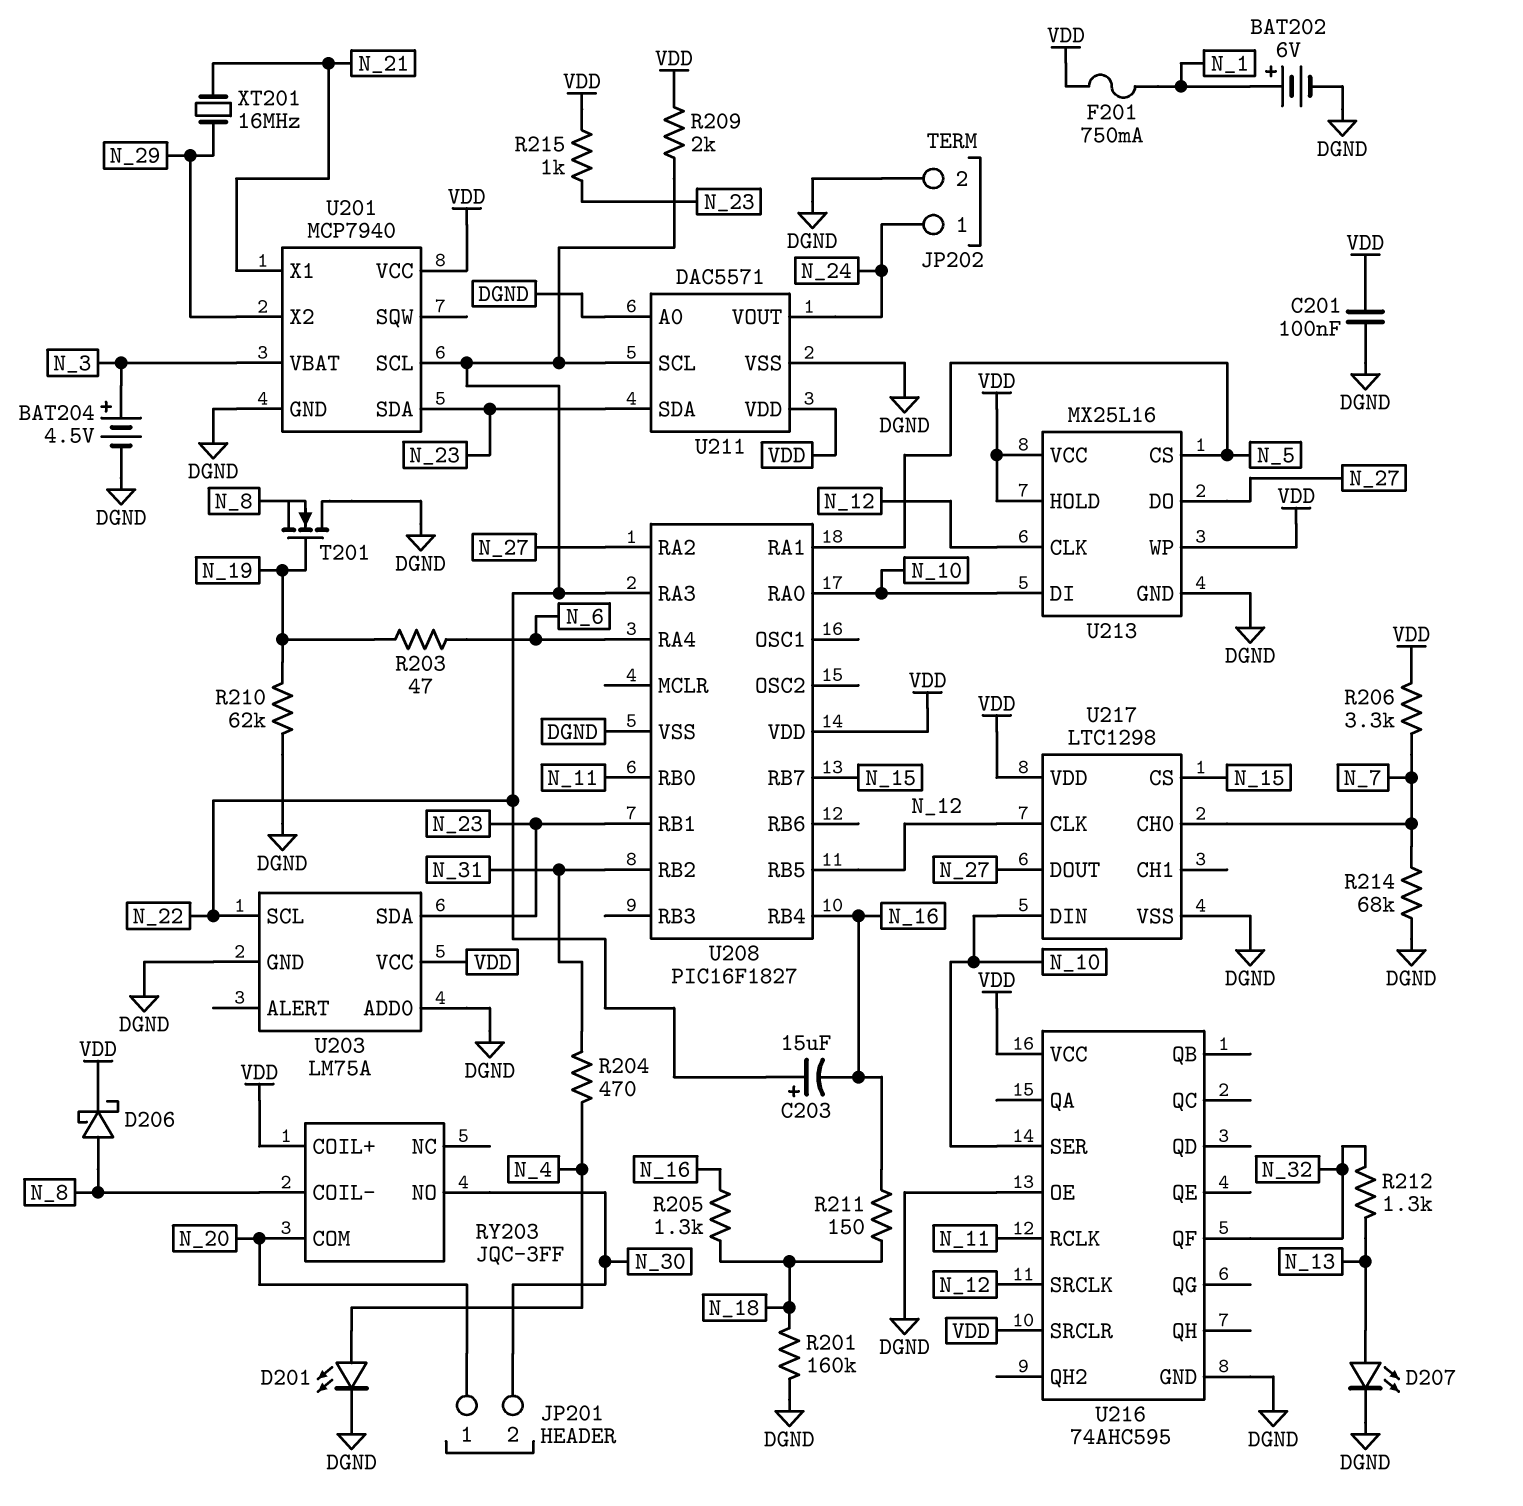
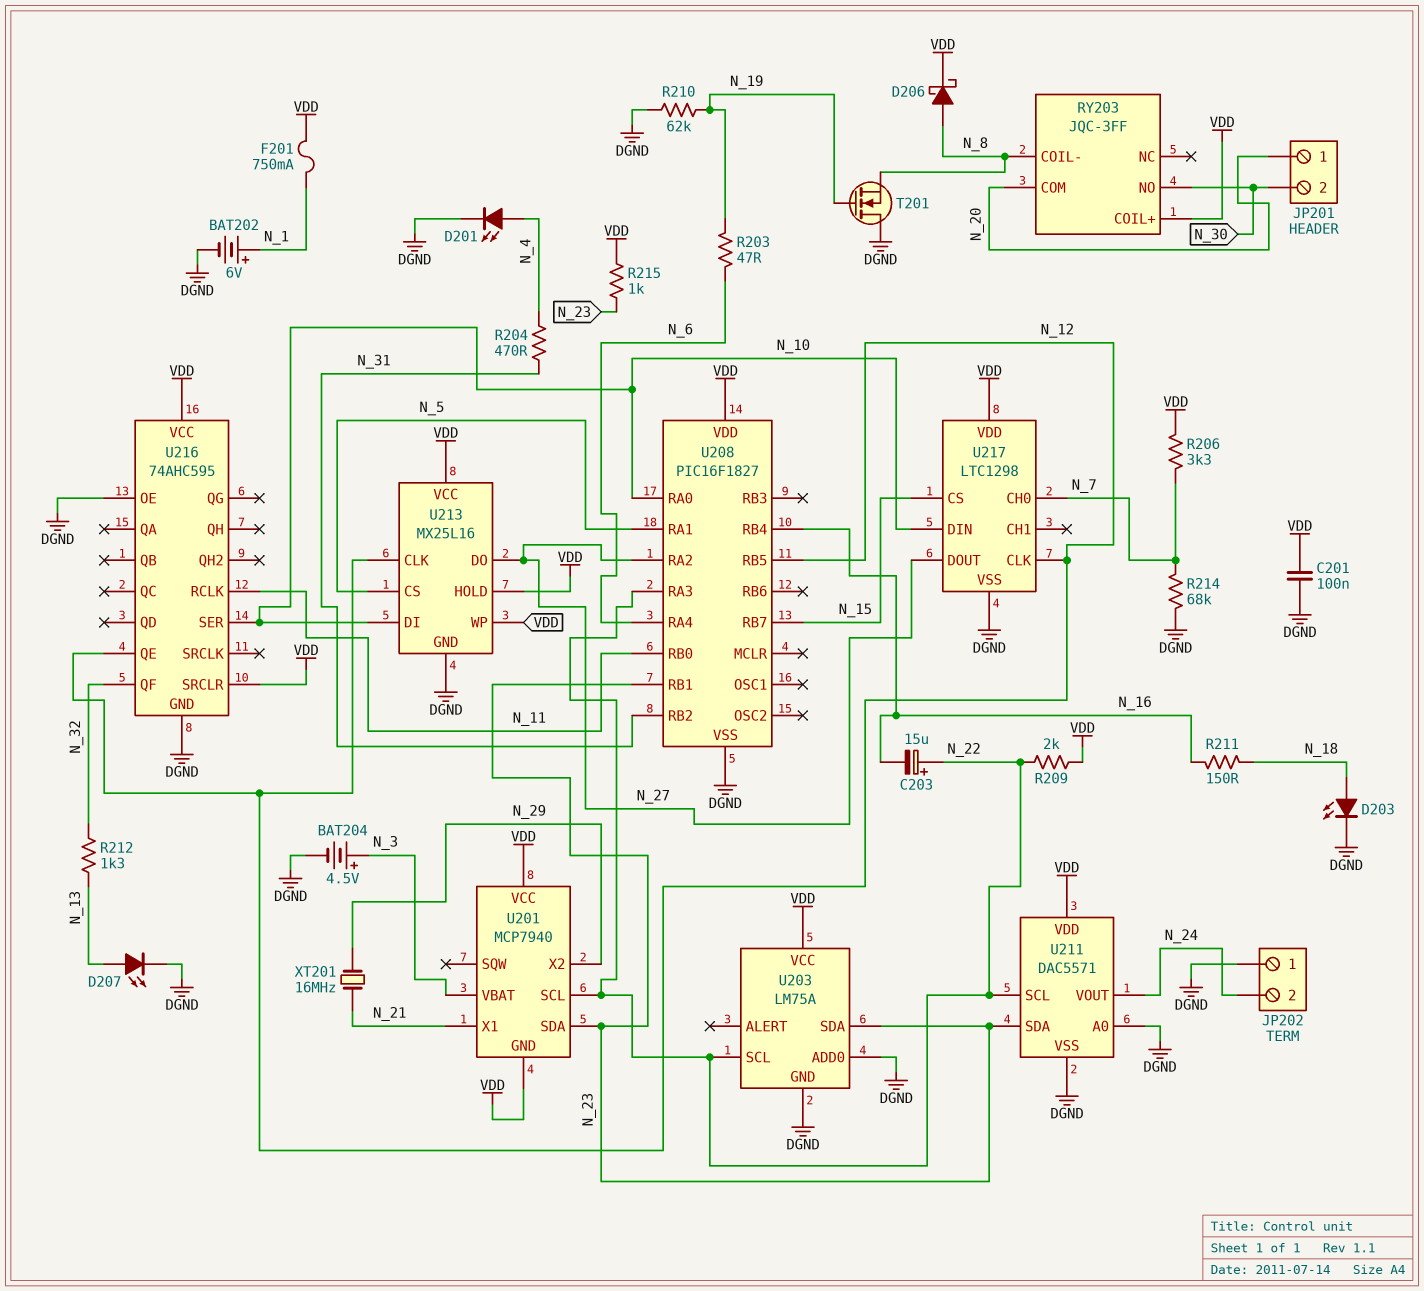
D203: none -> LED (A N_18, K DGND)
JP202 pin 1: N_24 -> DGND
JP202 pin 2: DGND -> N_24
R201: 160k (DGND, N_18) -> none
R205: 1.3k (N_16, N_18) -> none
U201 pin GND: DGND -> VDD
U216 pin QE: none -> N_12
U216 pin SRCLK: N_12 -> none

